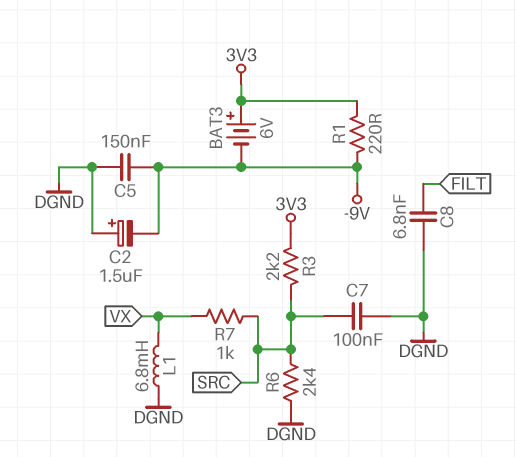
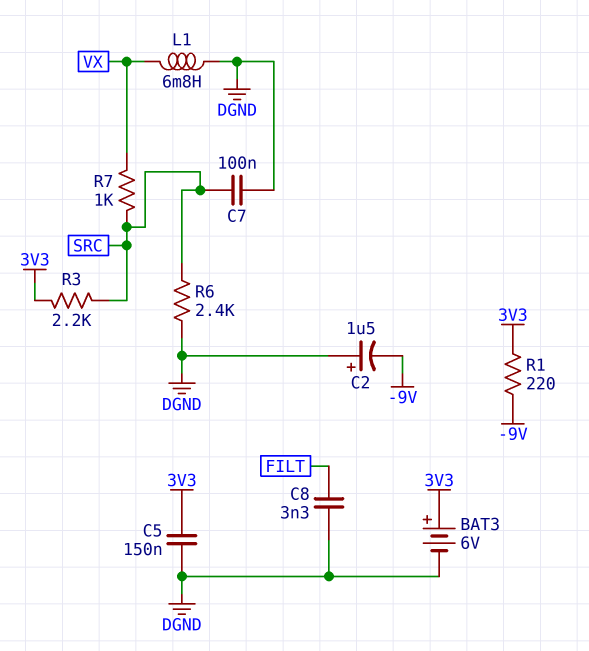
BAT3: 6V (plus 3V3, minus -9V) -> 6V (plus 3V3, minus DGND)
C5: 150nF (-9V, DGND) -> 150nF (3V3, DGND)
C8: 6.8nF (DGND, FILT) -> 3.3nF (DGND, FILT)

